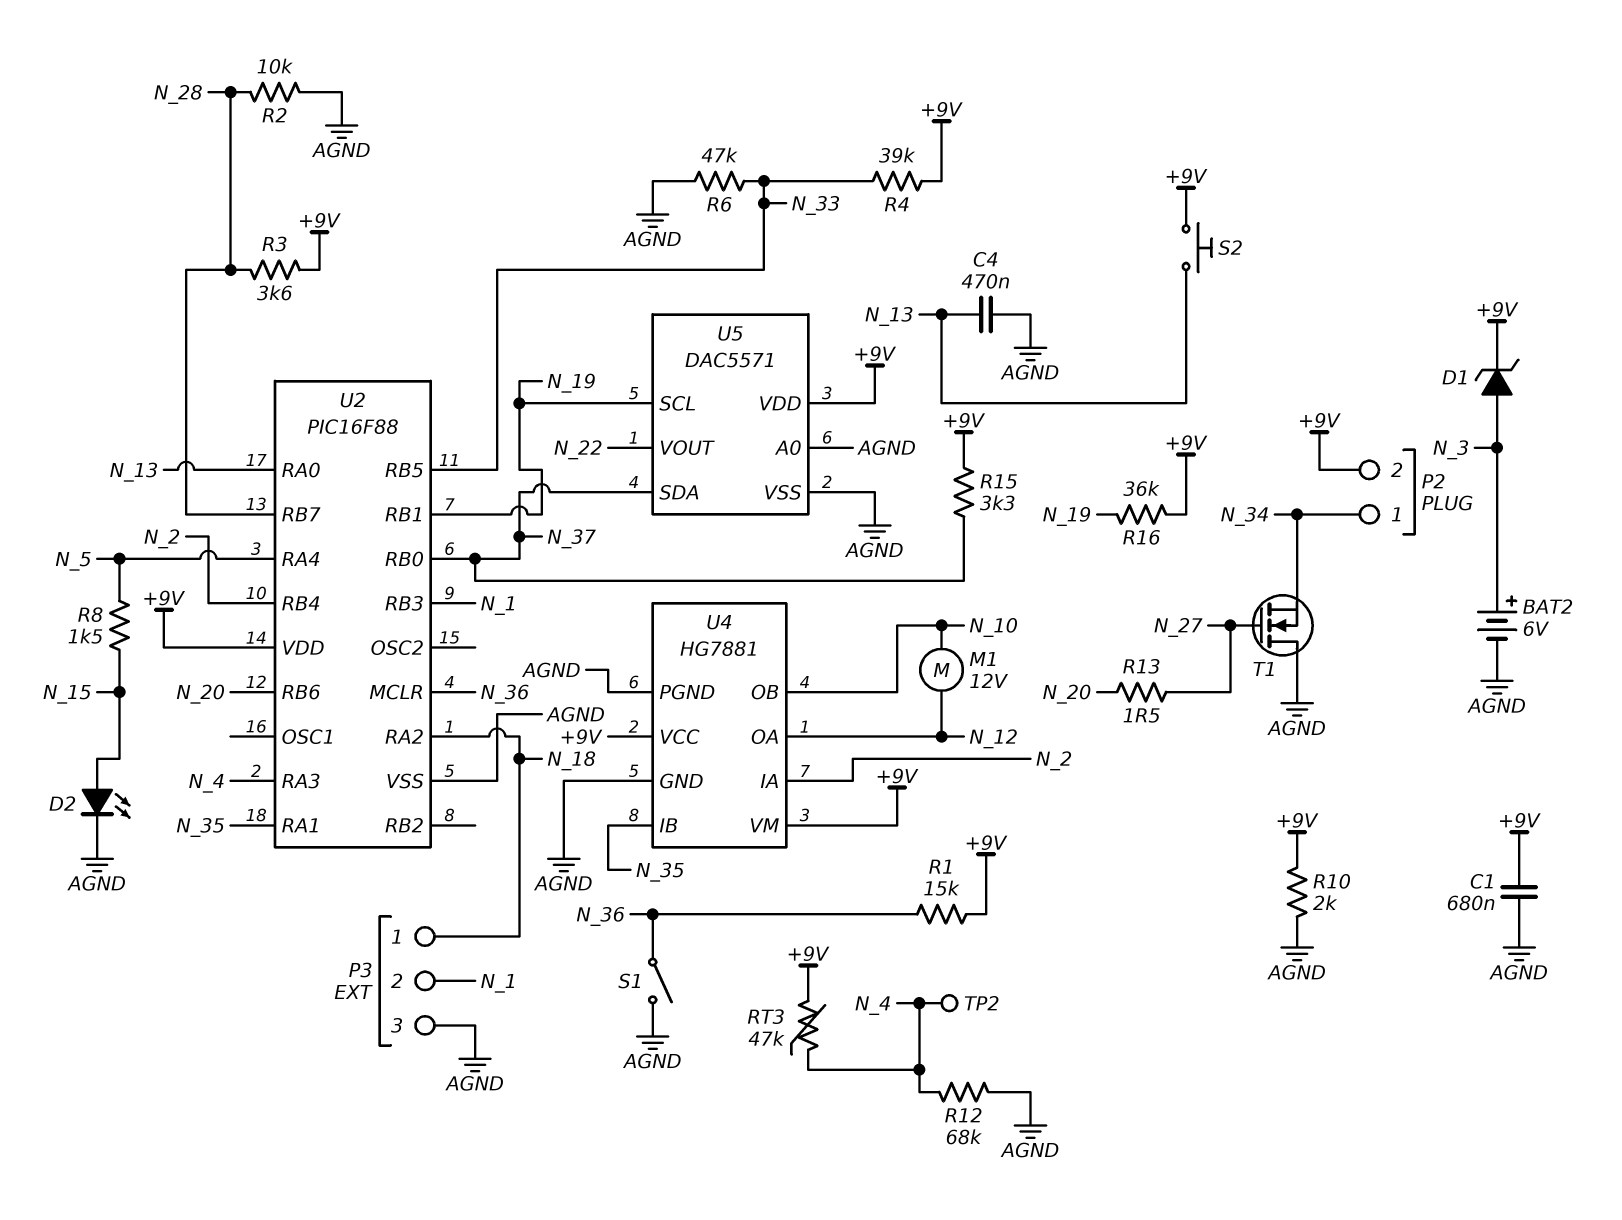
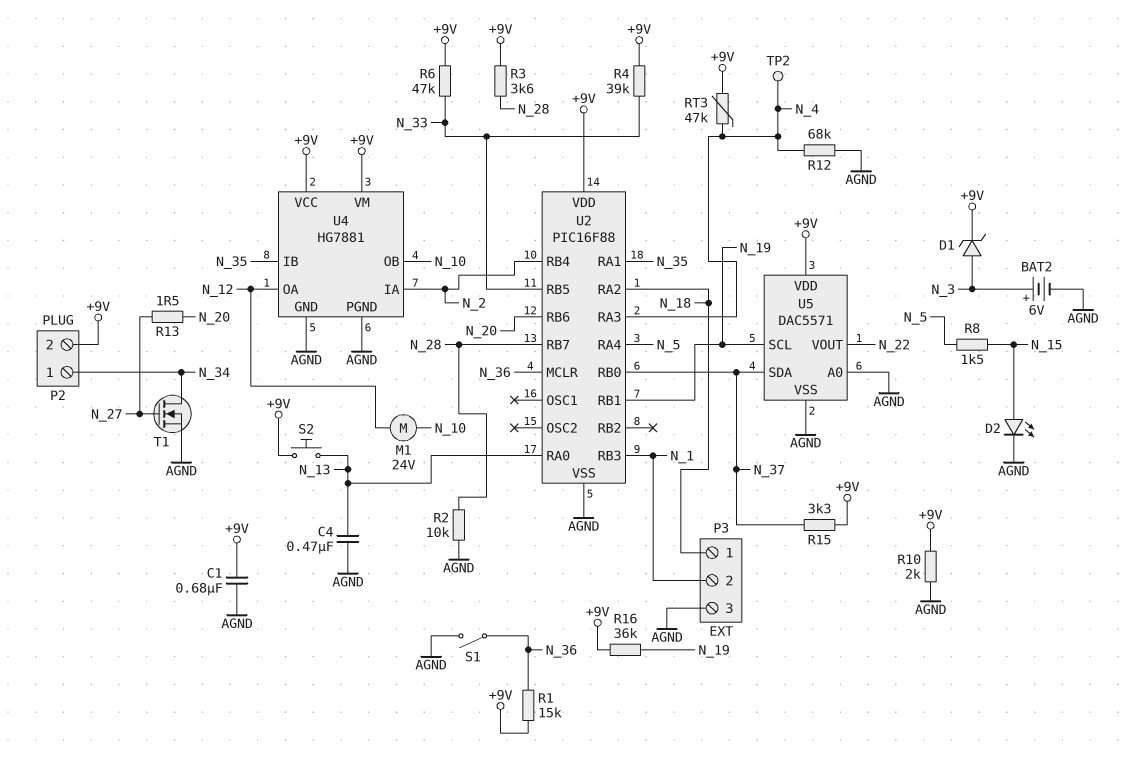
M1: motor 12V (N_10, N_12) -> motor 24V (N_10, N_12)
R6: 47k (AGND, N_33) -> 47k (+9V, N_33)
T1: NMOS (G N_27, D AGND, S N_34) -> NMOS (G N_27, D N_34, S AGND)

